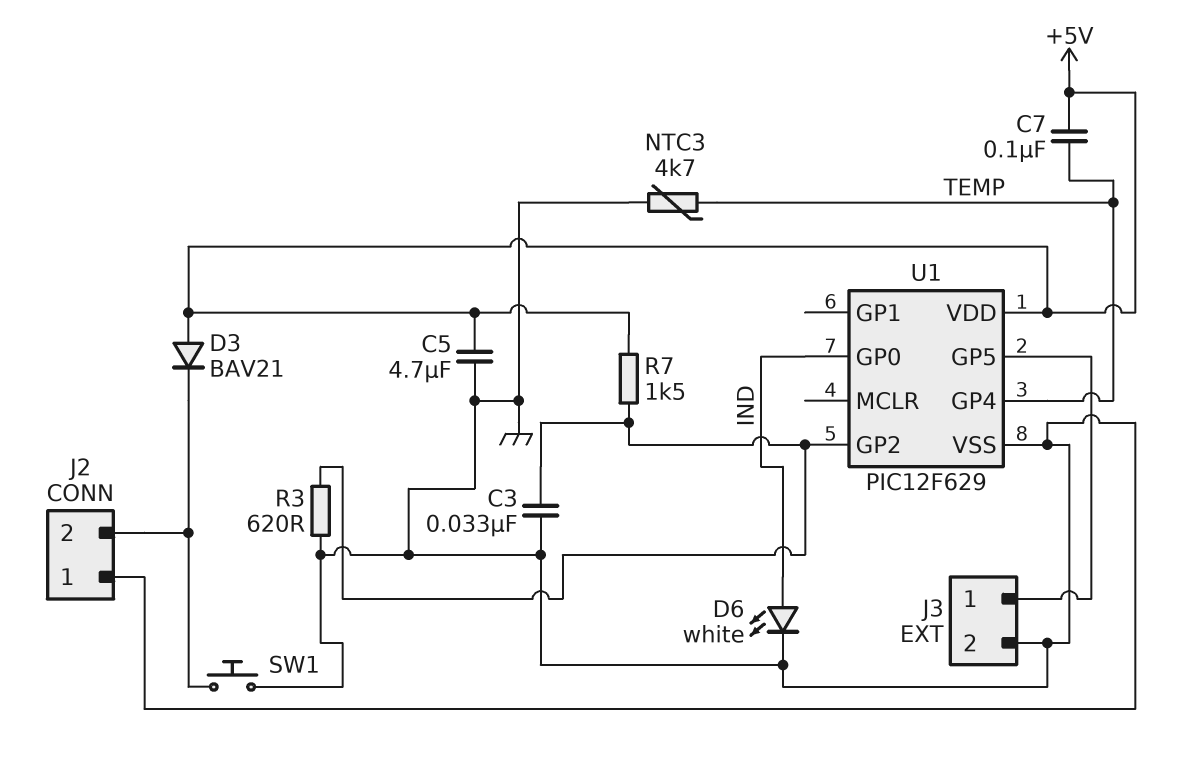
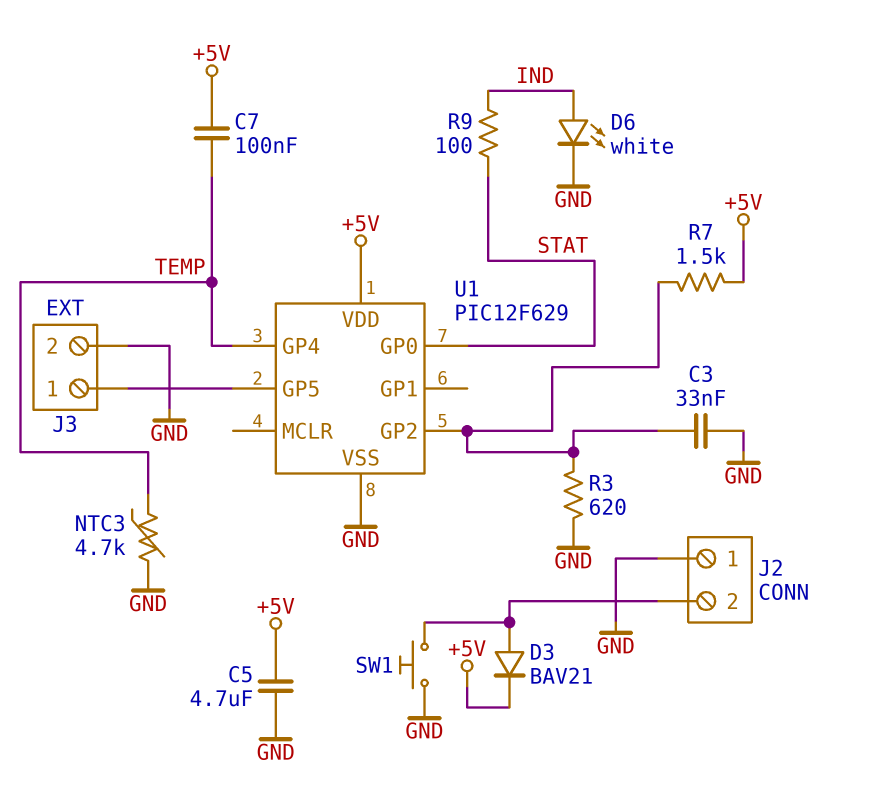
D3: diode BAV21 (A +5V, K J2/2) -> diode BAV21 (A J2/2, K +5V)
R9: none -> 100 (IND, STAT)
U1 pin GP0: IND -> STAT

